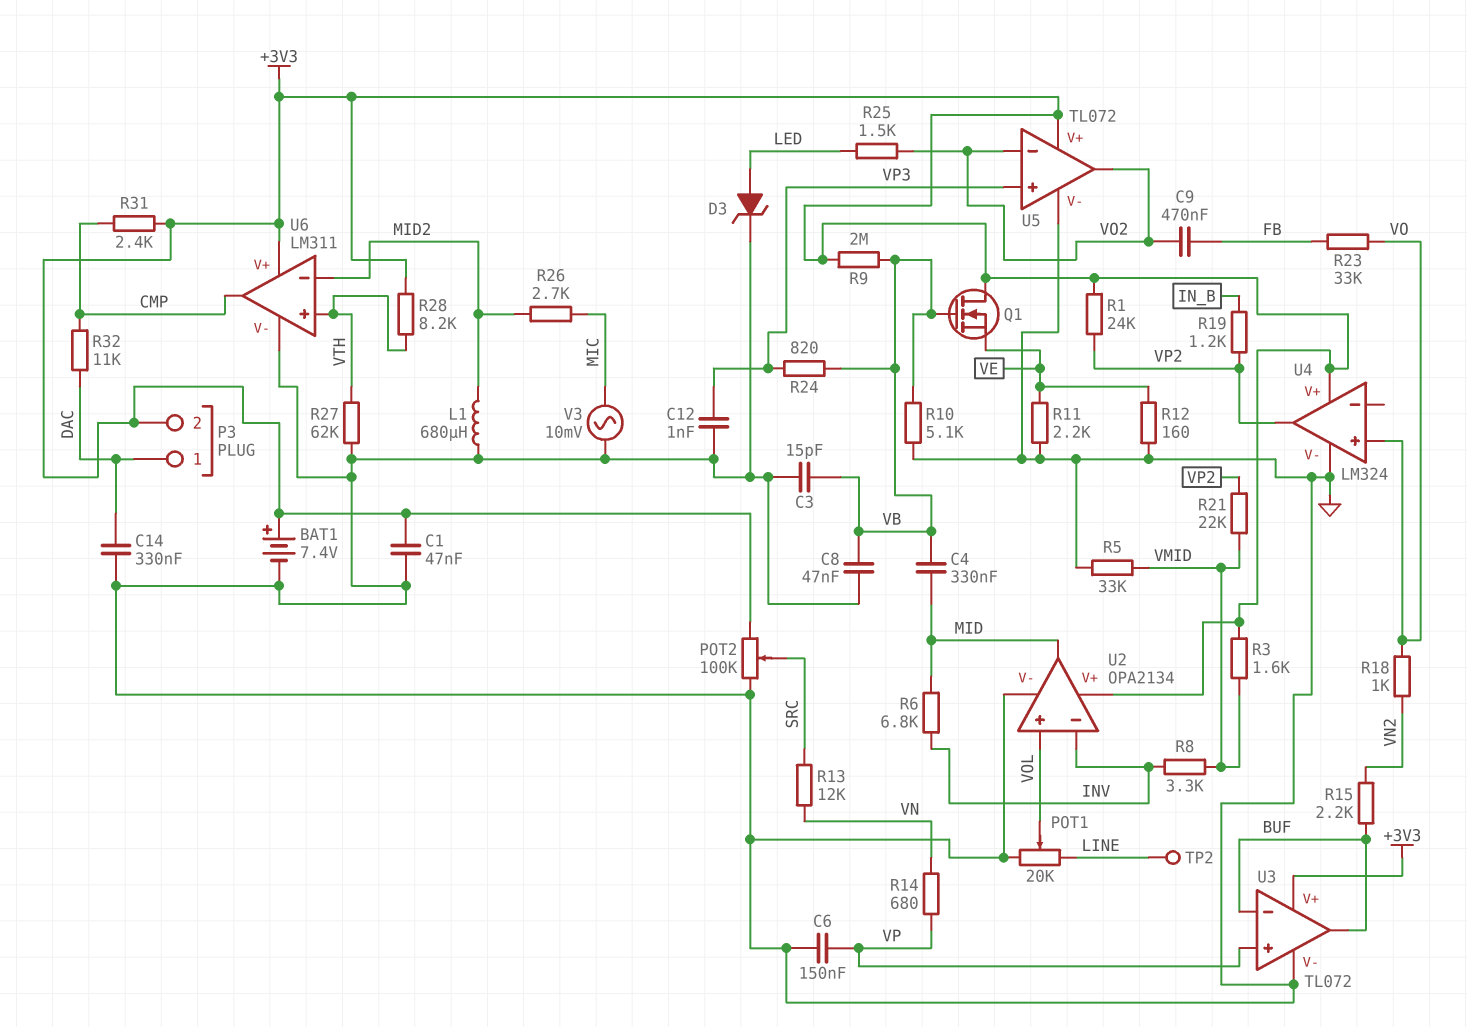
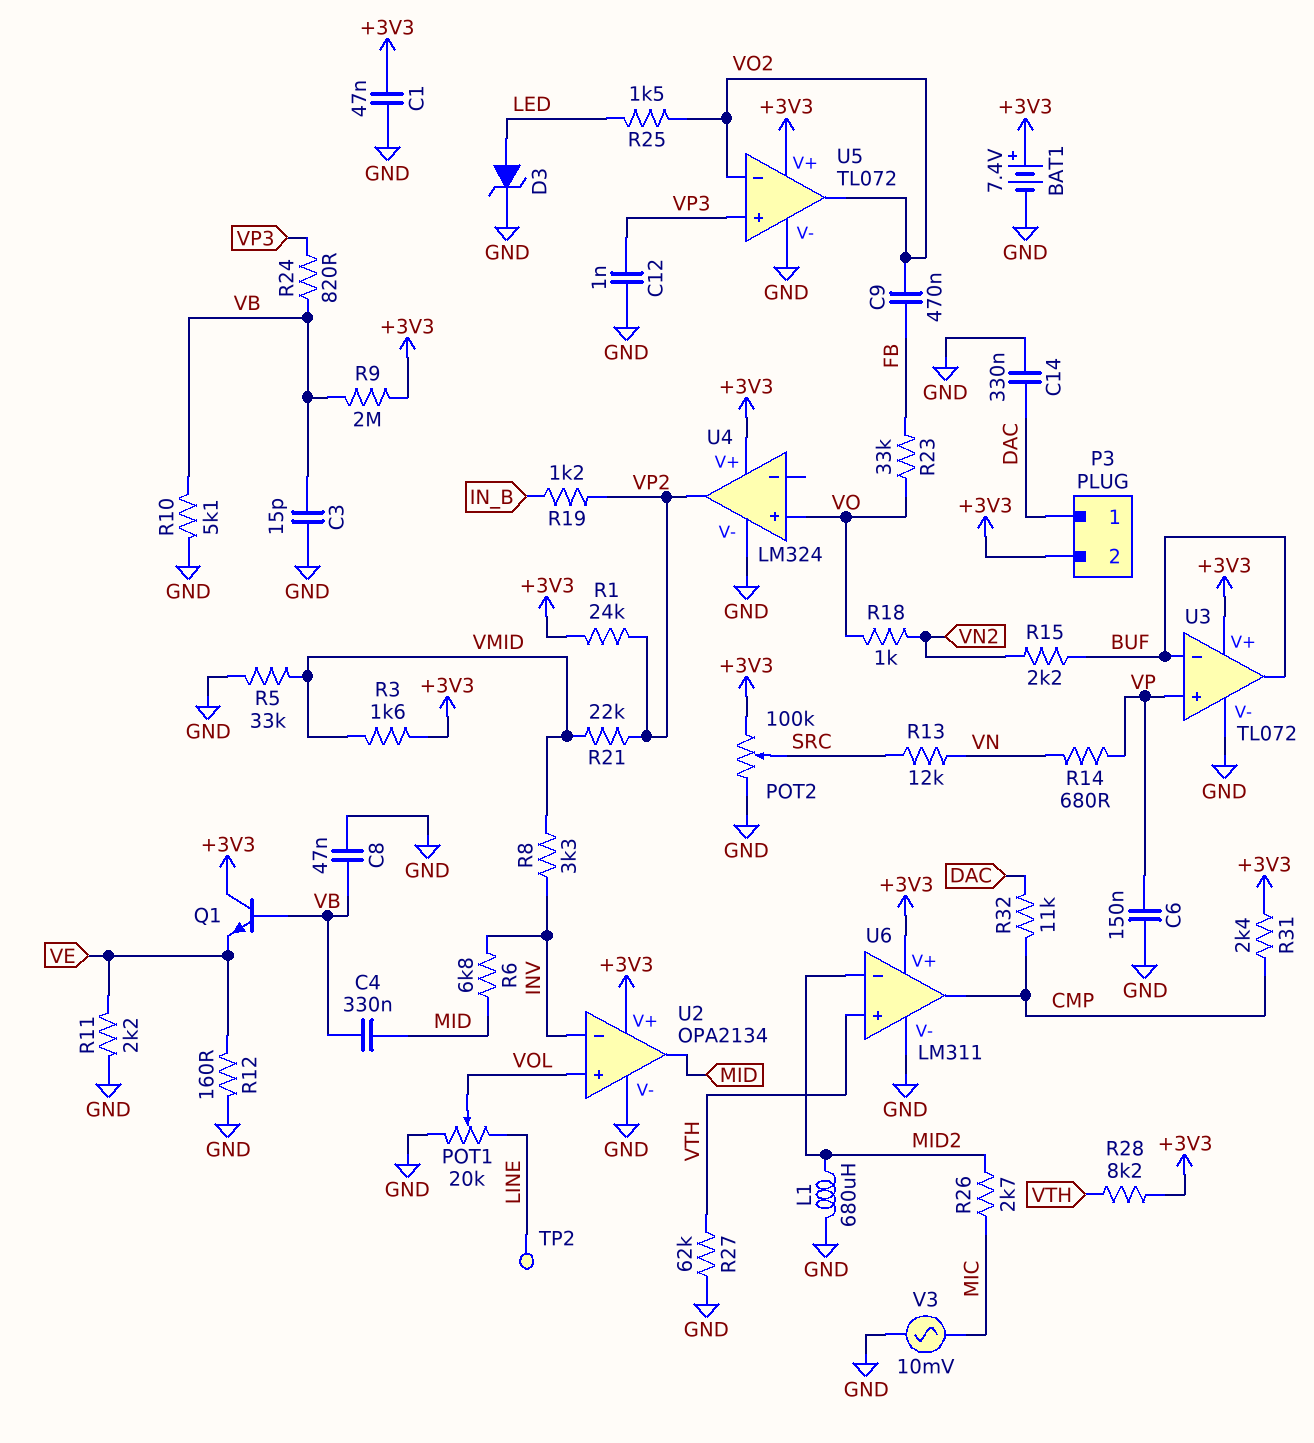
Q1: NMOS (G VB, D +3V3, S VE) -> NPN (B VB, C +3V3, E VE)

